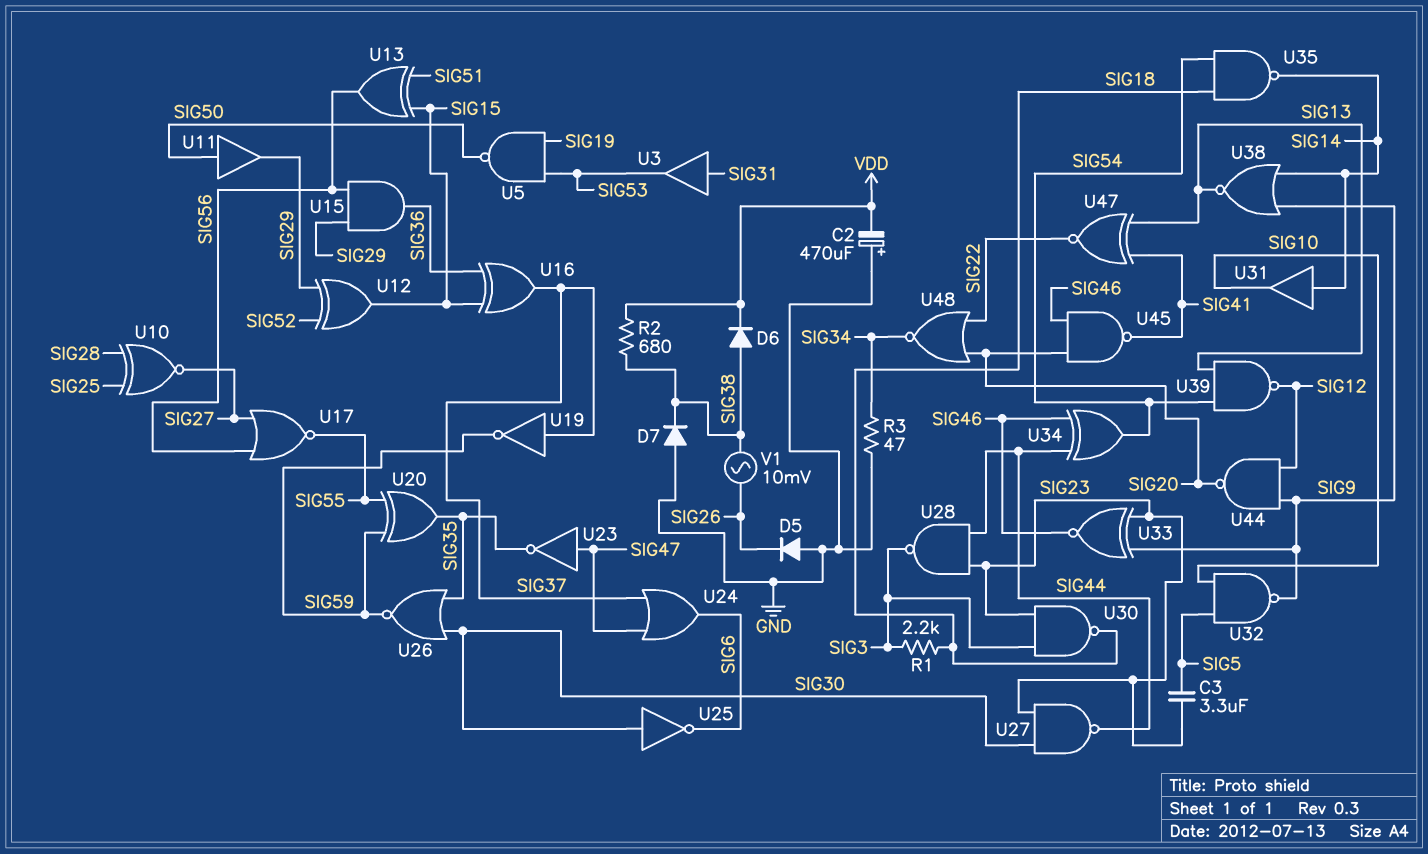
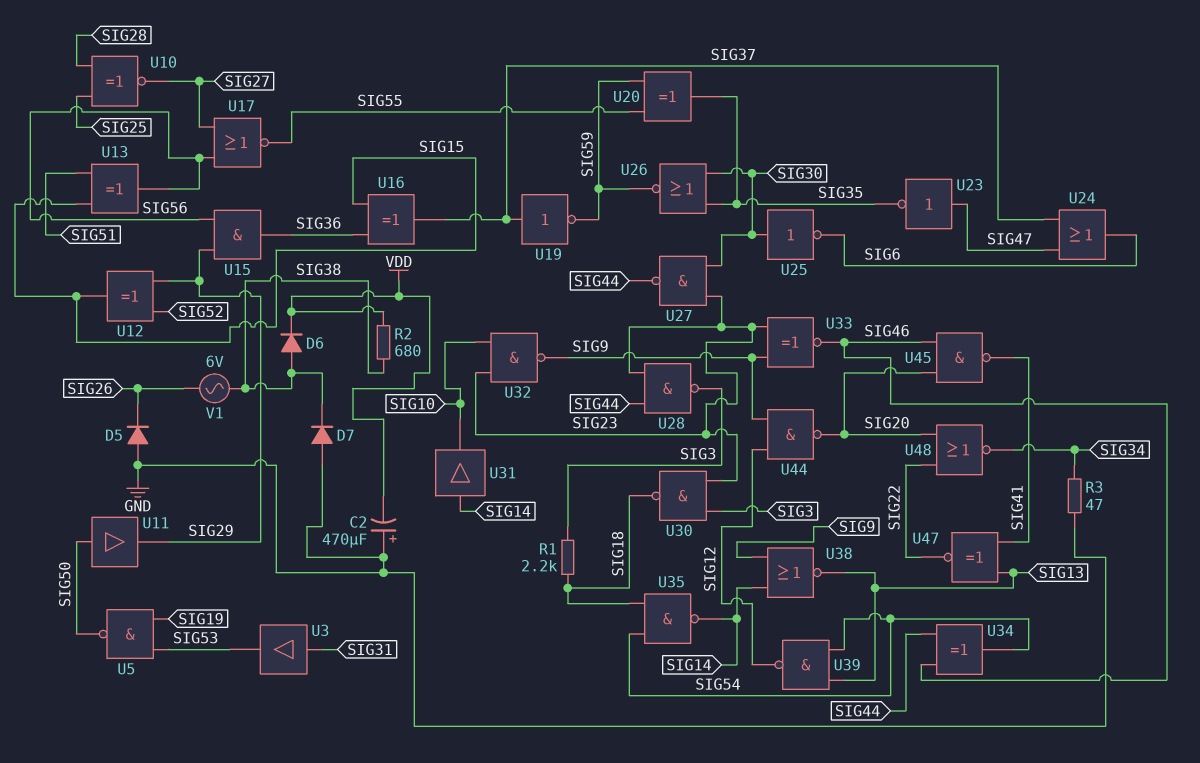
C3: 3.3uF (SIG5, SIG23) -> none
U32: NAND (in SIG5, in SIG10, out SIG9) -> NAND (in SIG10, in SIG23, out SIG9)
V1: AC 10mV (SIG26, SIG38) -> AC 6V (SIG26, SIG38)

